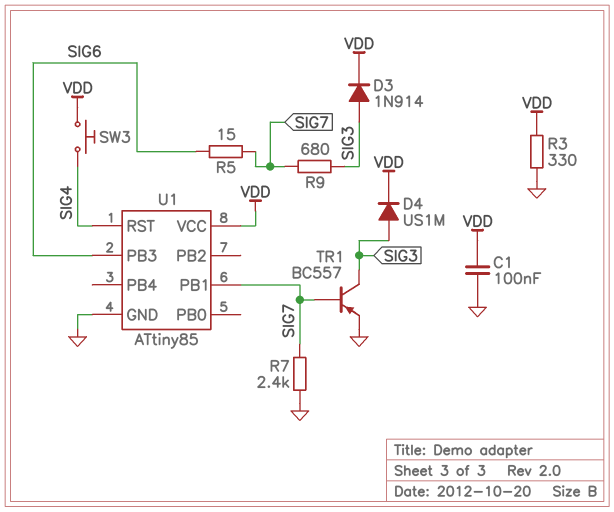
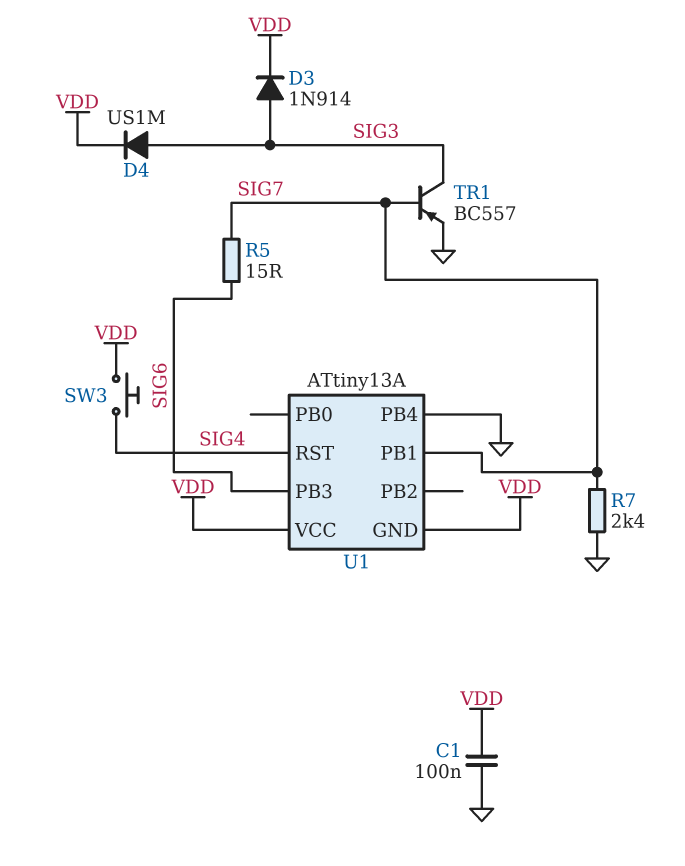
R3: 330 (GND, VDD) -> none
R9: 680 (SIG3, SIG7) -> none
U1: ATtiny85 -> ATtiny13A
U1 pin GND: GND -> VDD
U1 pin PB4: none -> GND

